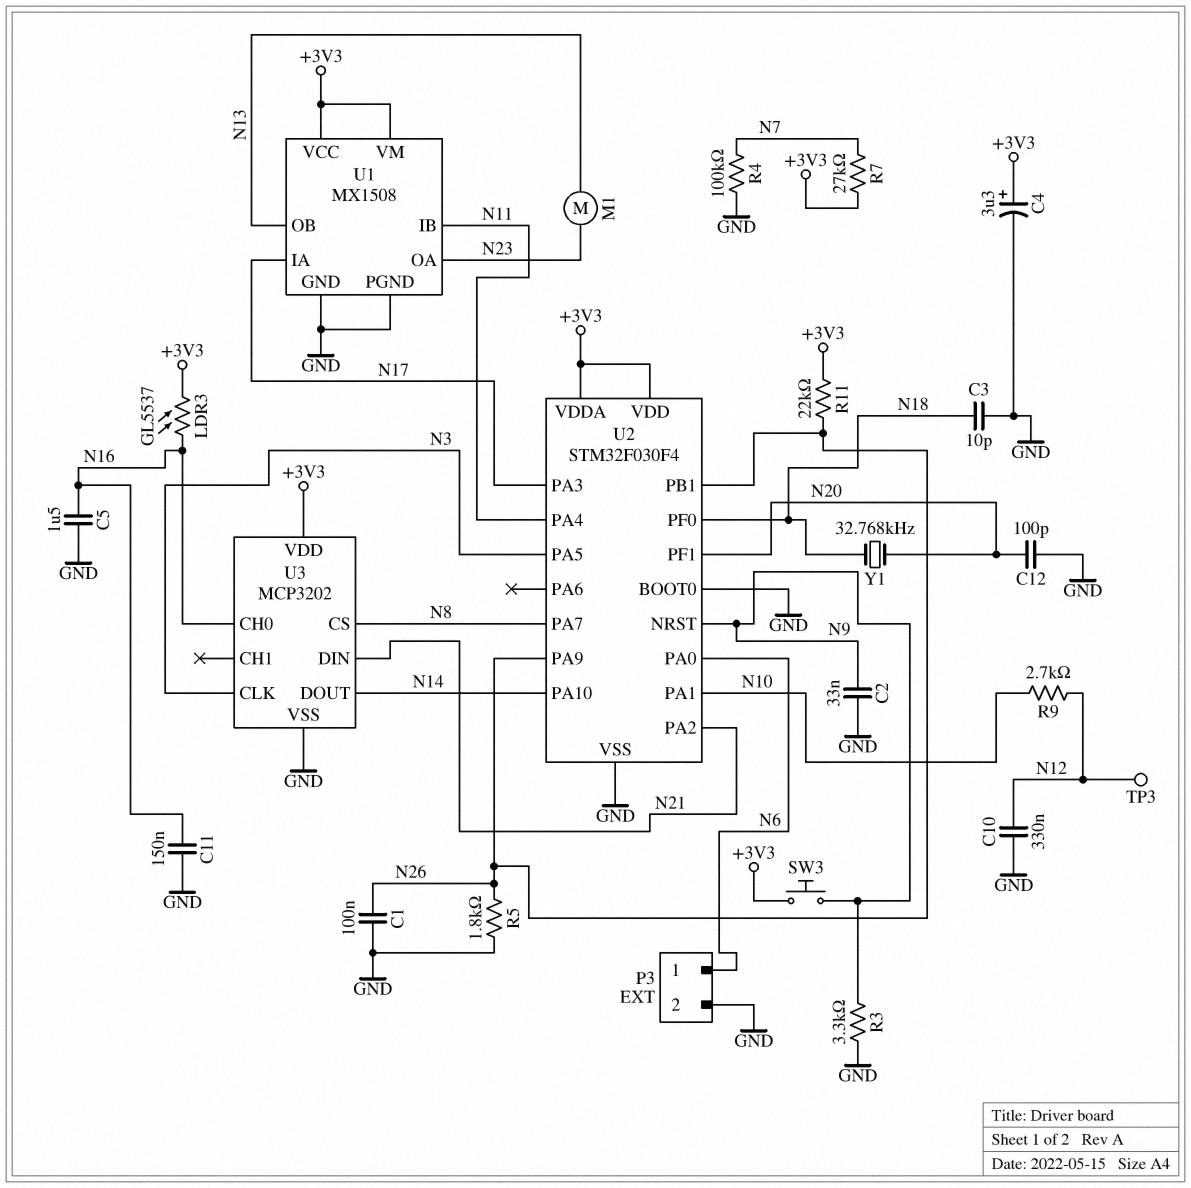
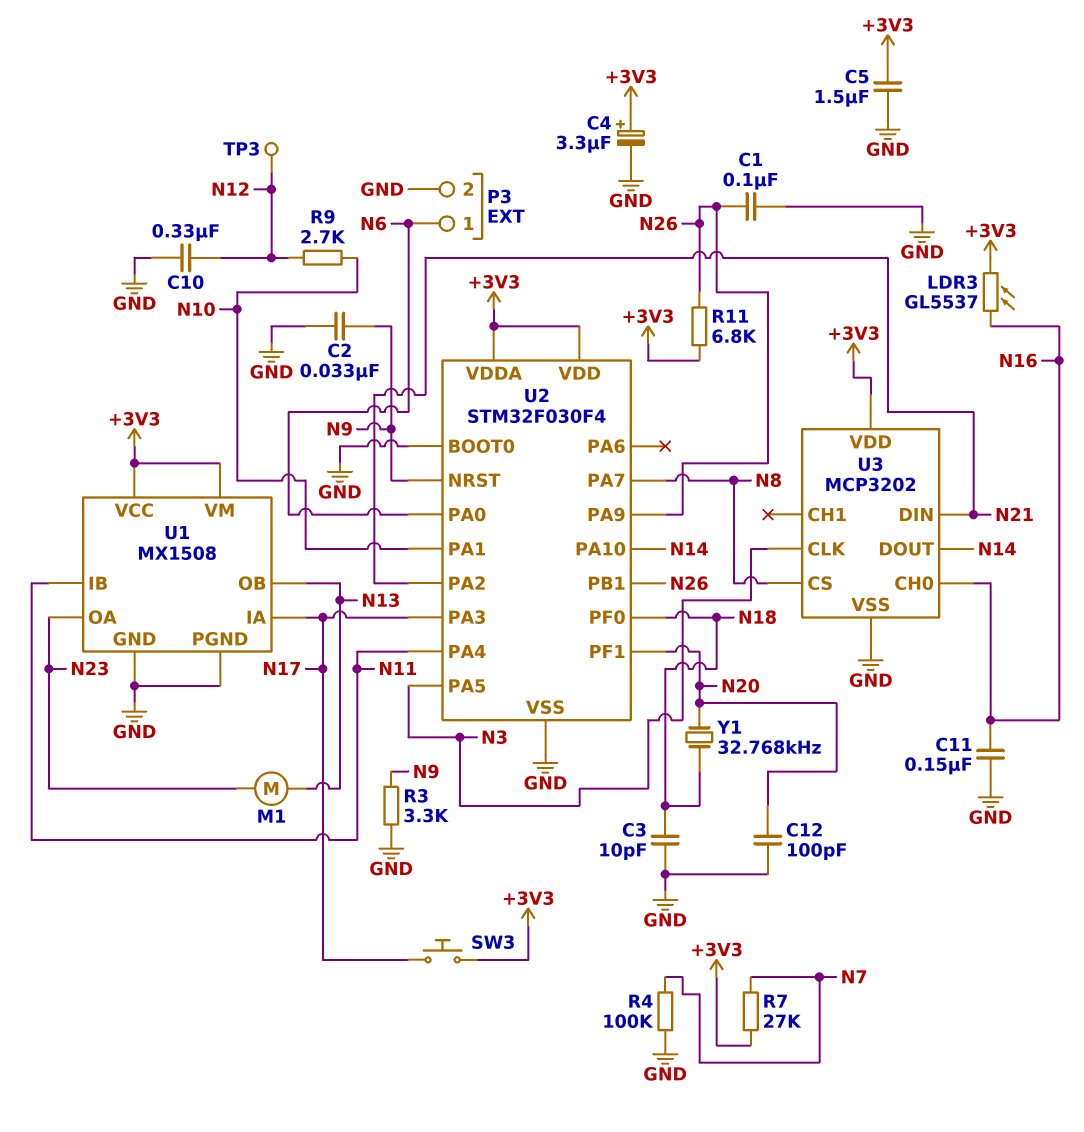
C5: 1.5uF (GND, N16) -> 1.5uF (+3V3, GND)
R5: 1.8k (GND, N26) -> none
R11: 22k (+3V3, N26) -> 6.8k (+3V3, N26)
SW3: button (+3V3, N9) -> button (+3V3, N17)

